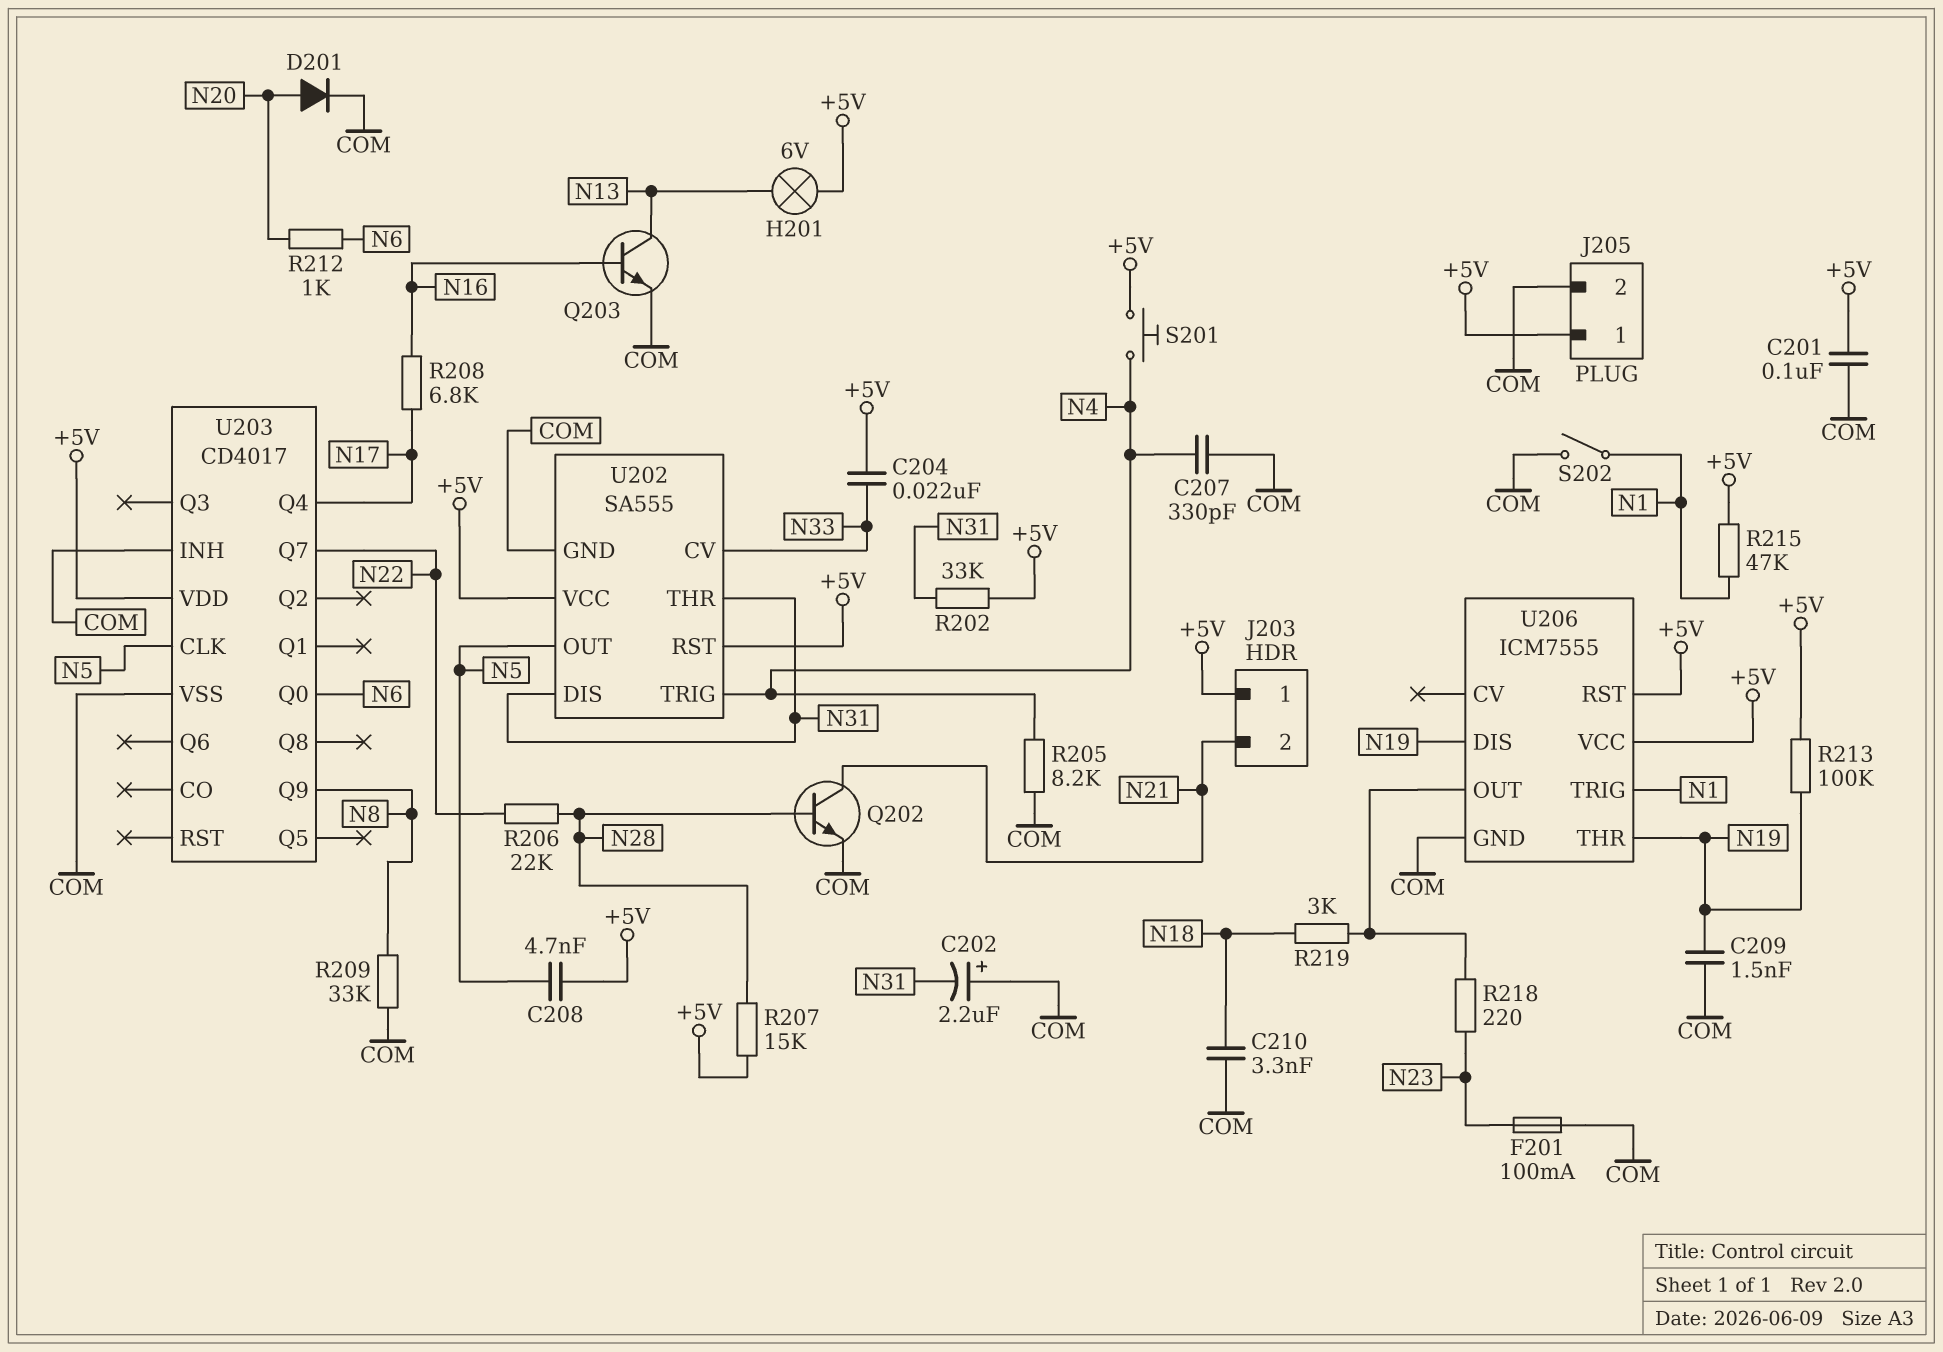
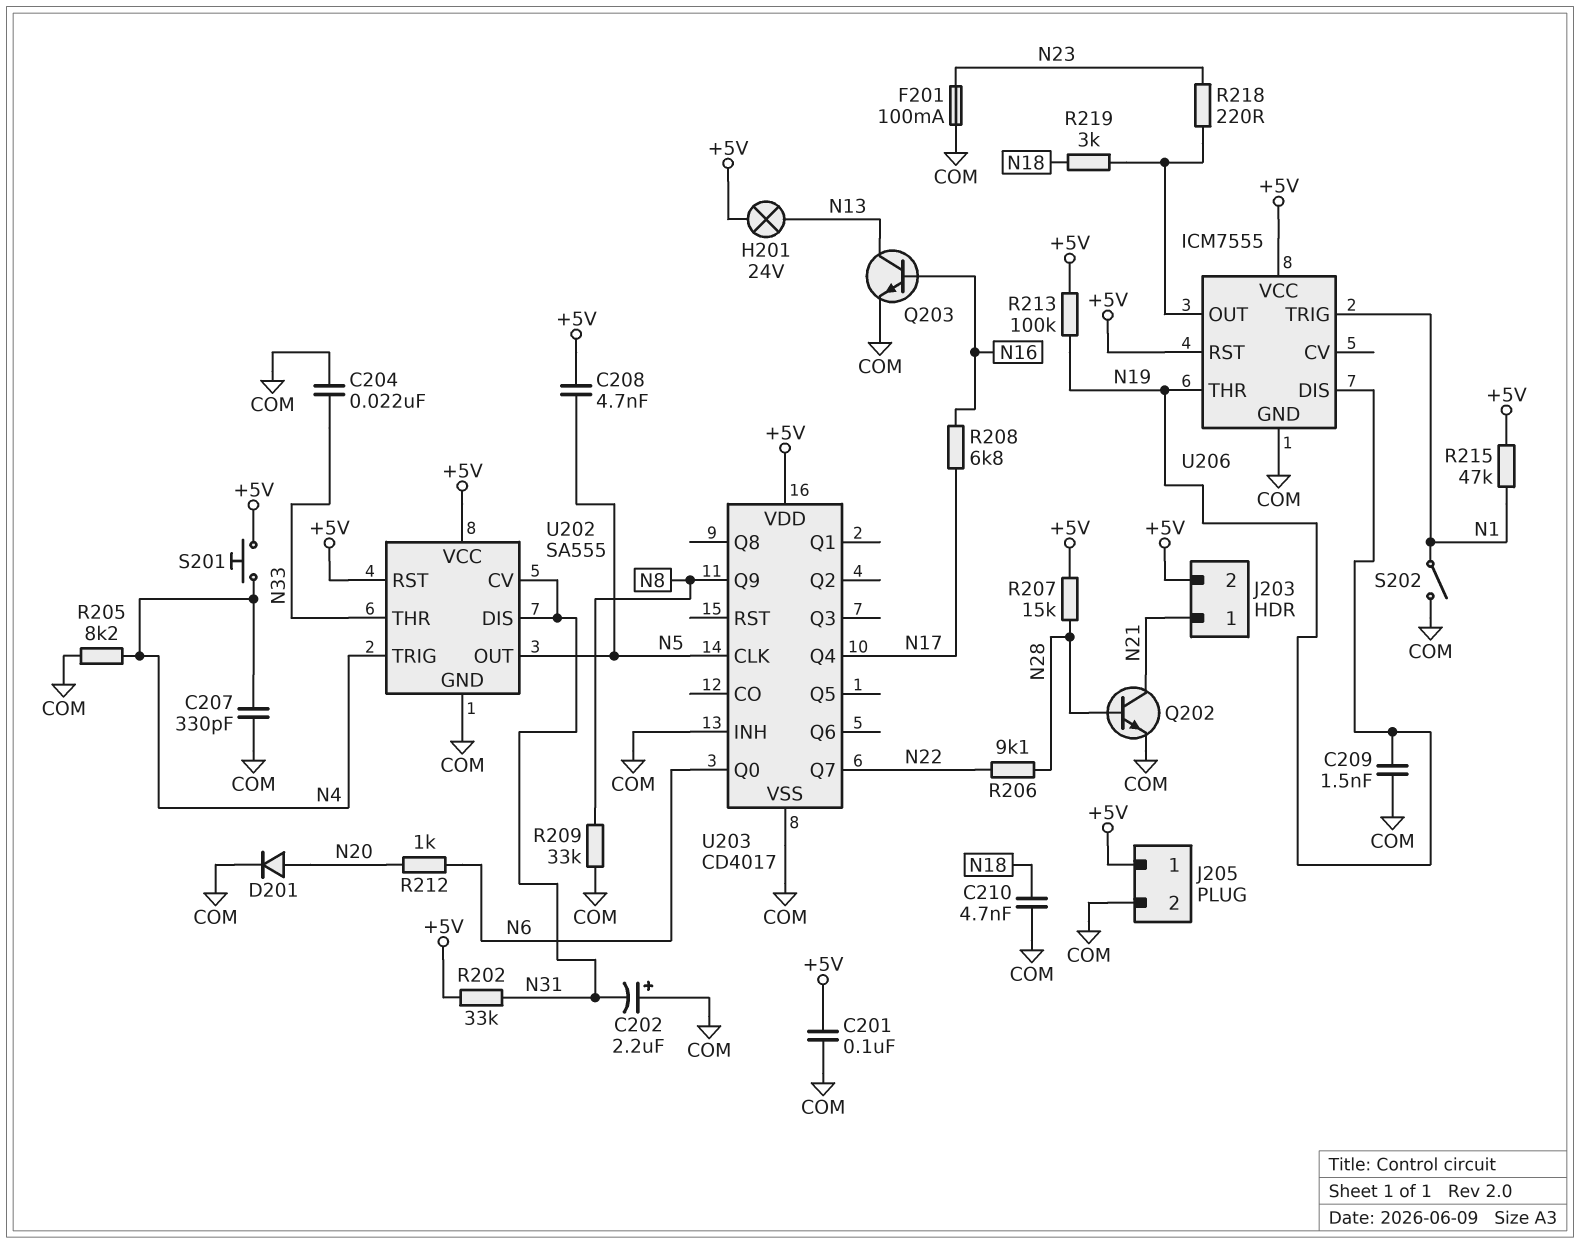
C204: 22nF (+5V, N33) -> 22nF (COM, N33)
C210: 3.3nF (COM, N18) -> 4.7nF (COM, N18)
H201: lamp 6V (+5V, N13) -> lamp 24V (+5V, N13)
J203 pin 1: +5V -> N21
J203 pin 2: N21 -> +5V
R206: 22k (N22, N28) -> 9.1k (N22, N28)
U202 pin CV: N33 -> N31
U202 pin THR: N31 -> N33

